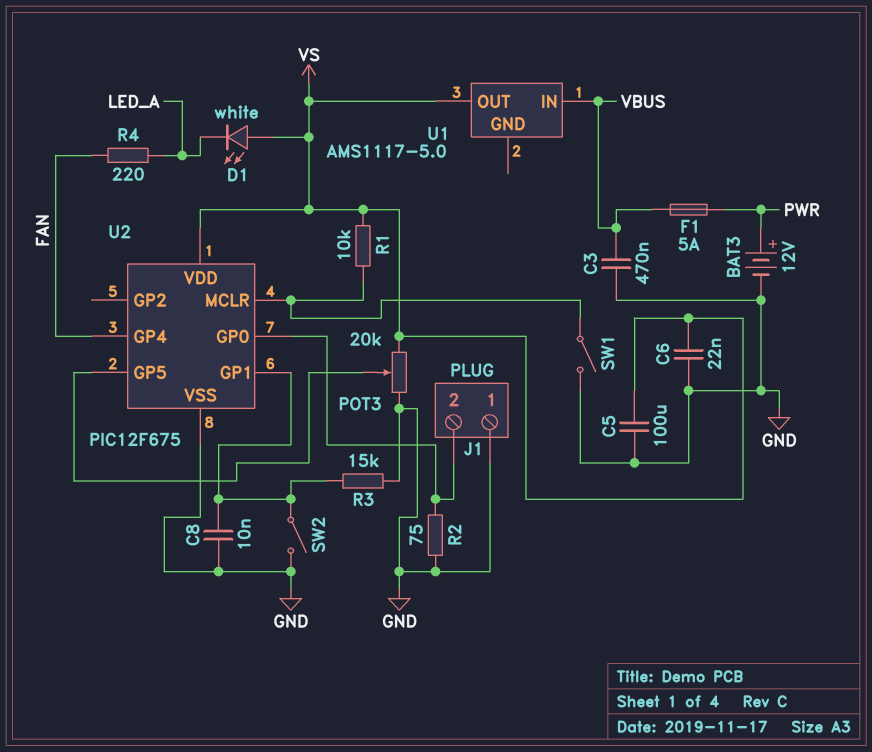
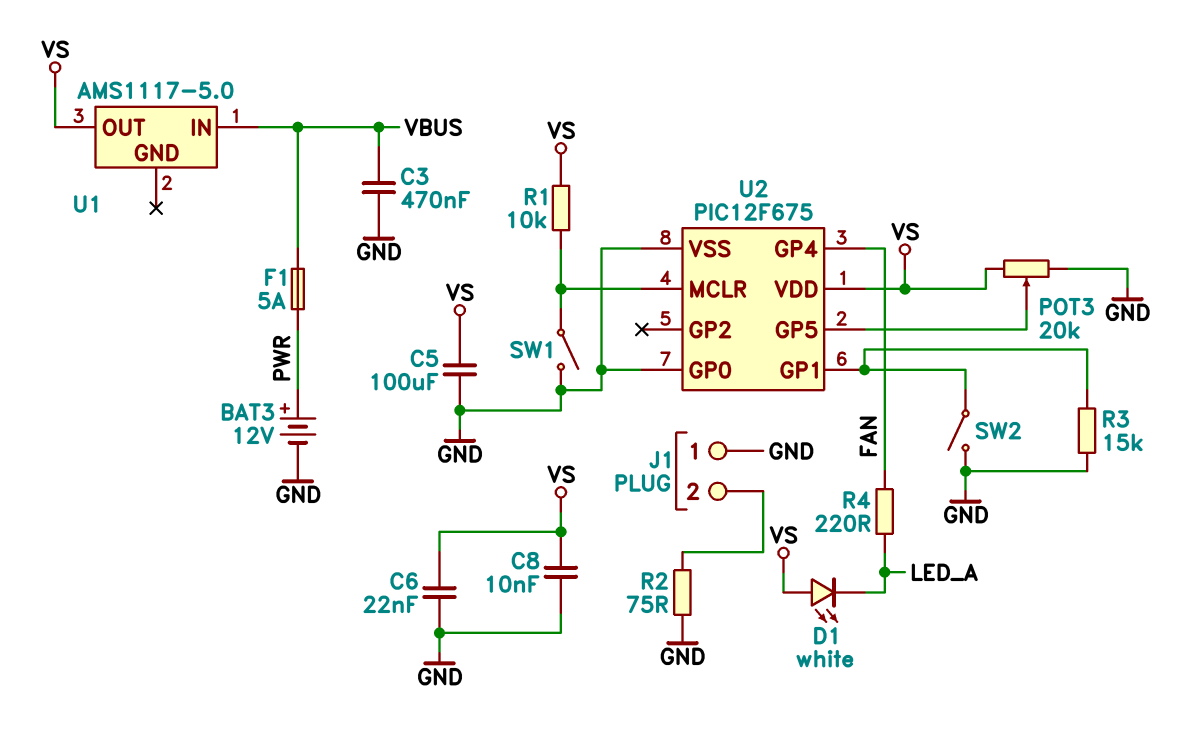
C8: 10nF (GND, U2/GP1) -> 10nF (GND, VS)
U2 pin GP0: J1/2 -> GND

